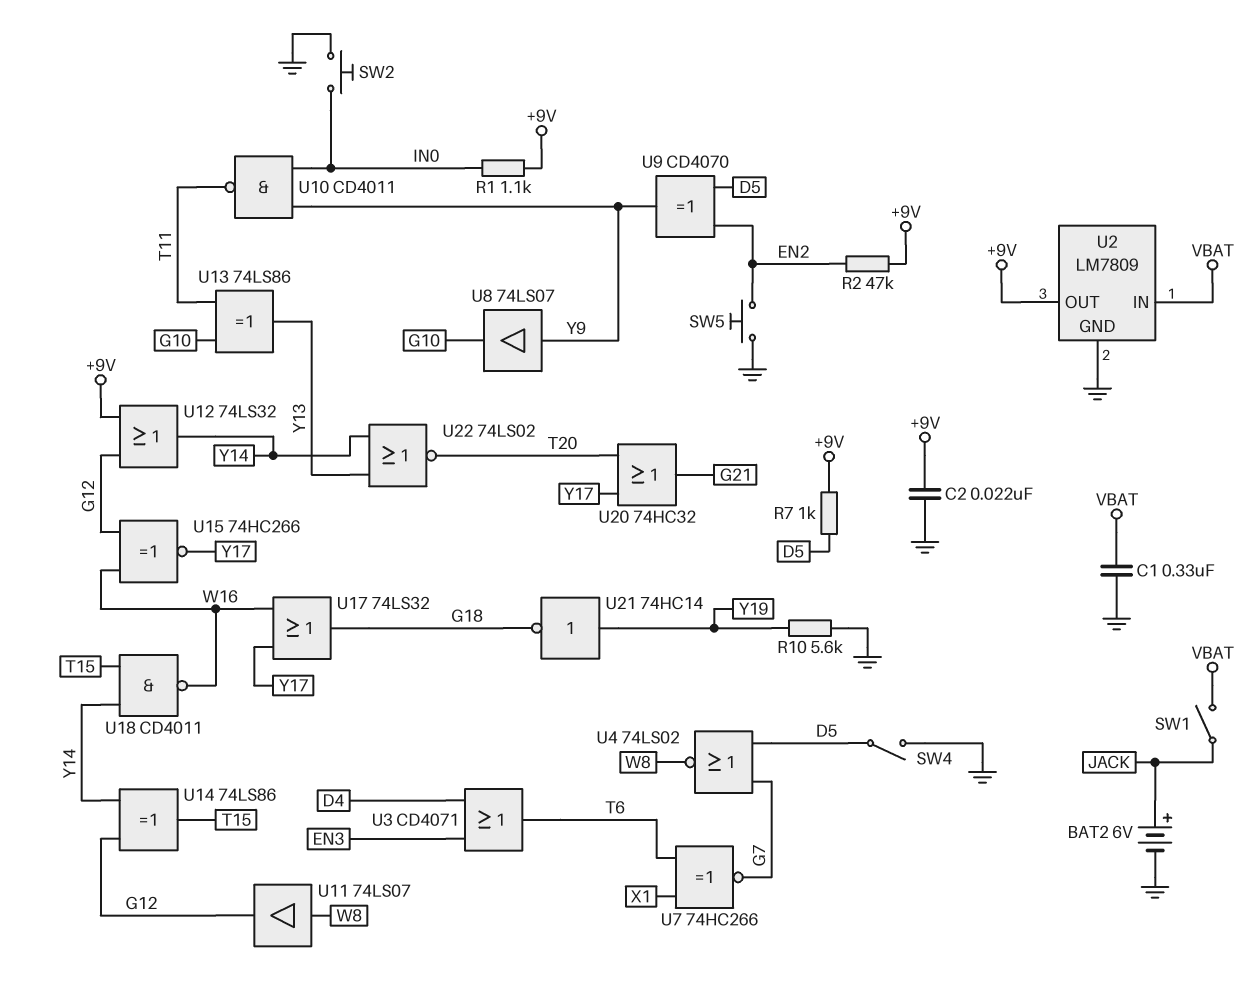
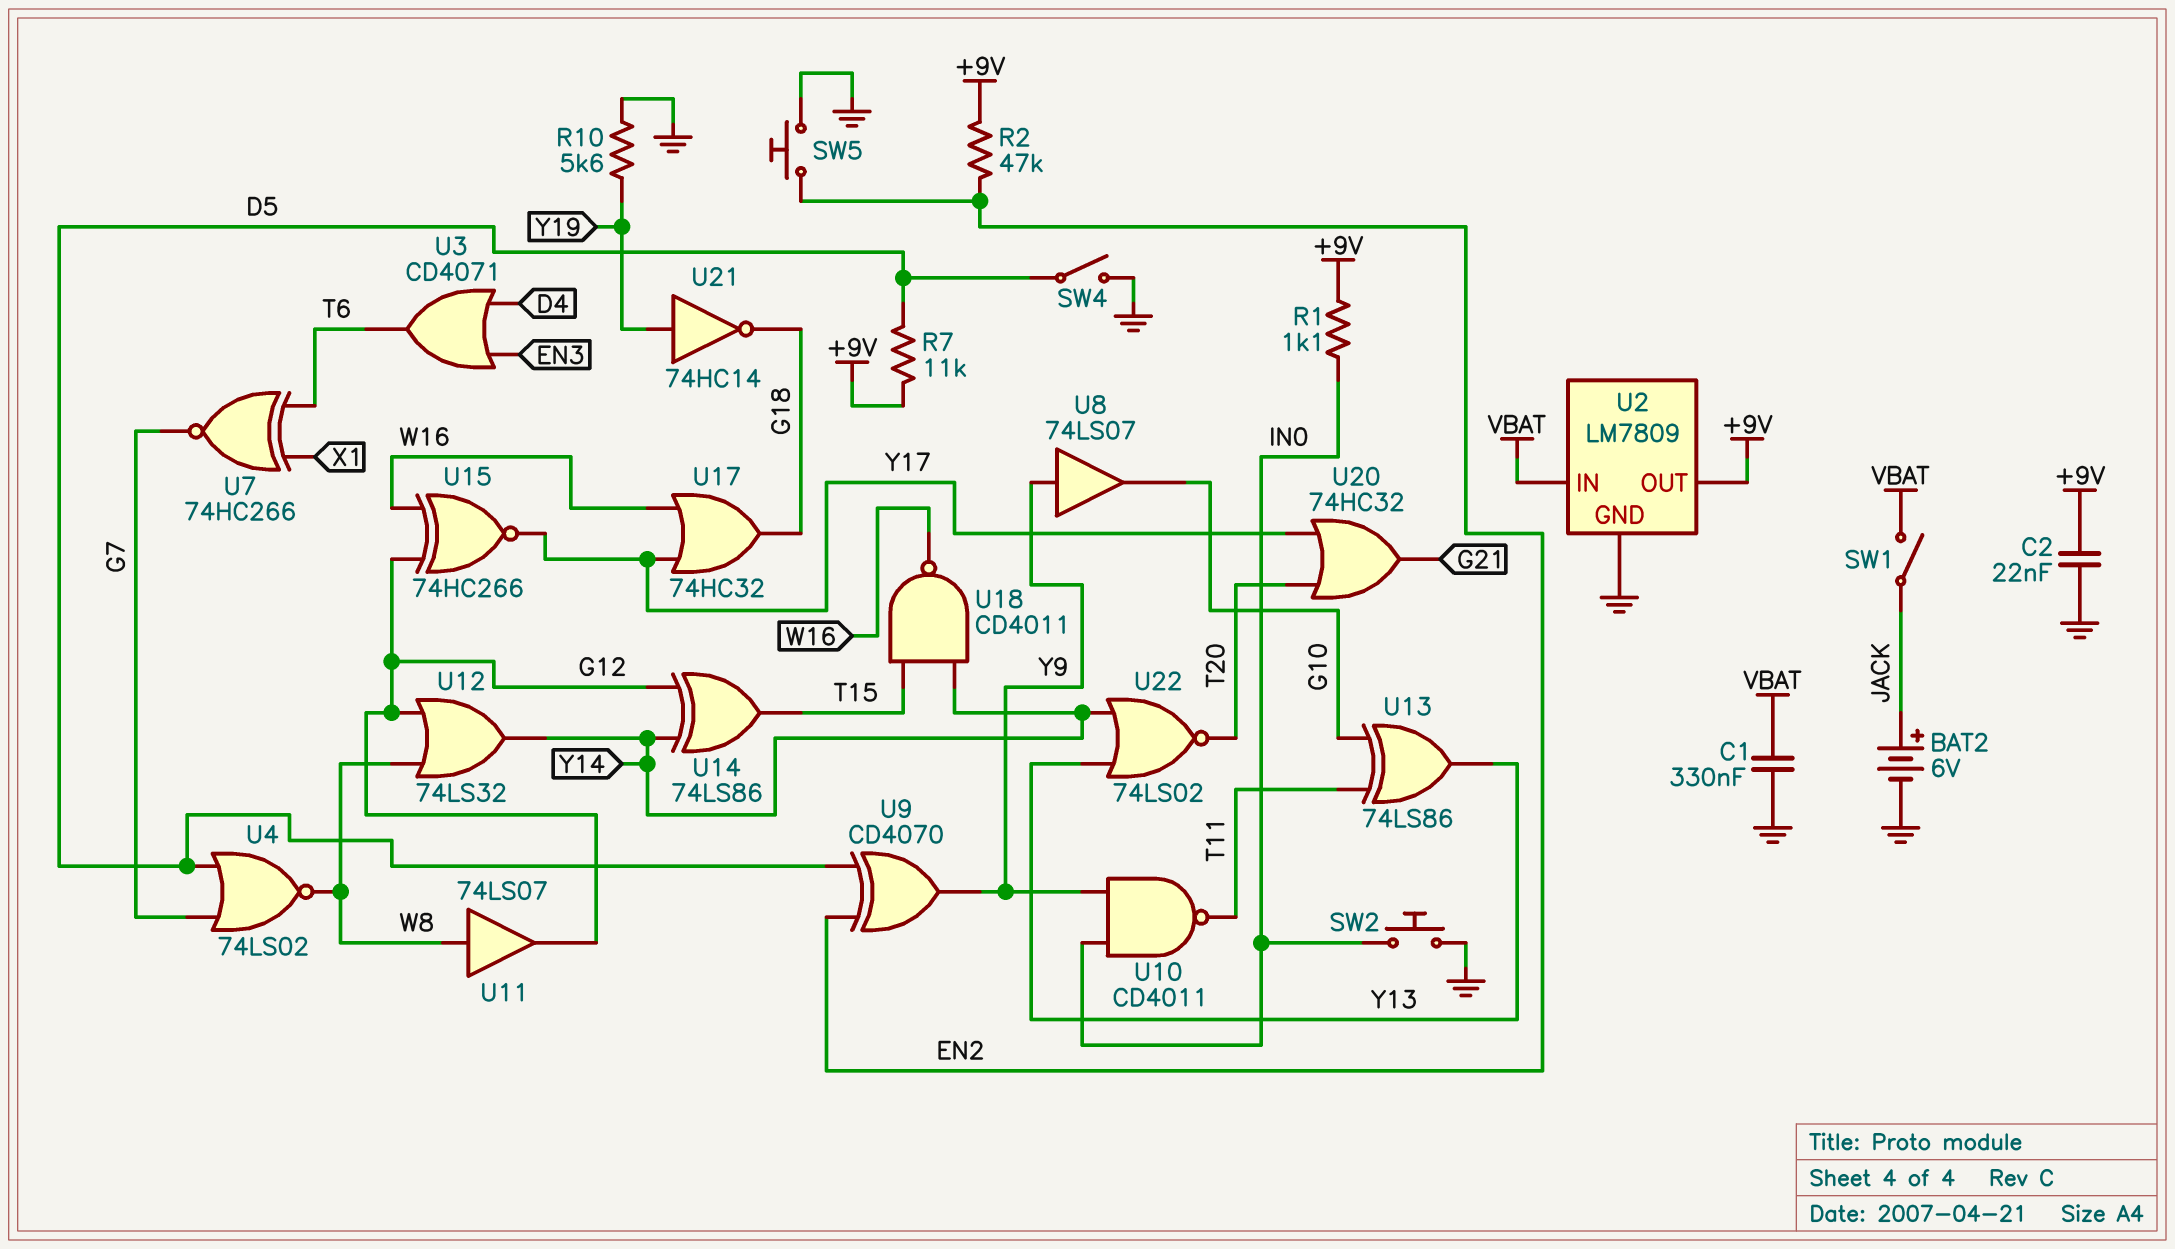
R7: 1k (+9V, D5) -> 11k (+9V, D5)
U12: OR 74LS32 (in +9V, in G12, out Y14) -> OR 74LS32 (in G12, in W8, out Y14)
U17: OR 74LS32 (in W16, in Y17, out G18) -> OR 74HC32 (in W16, in Y17, out G18)

